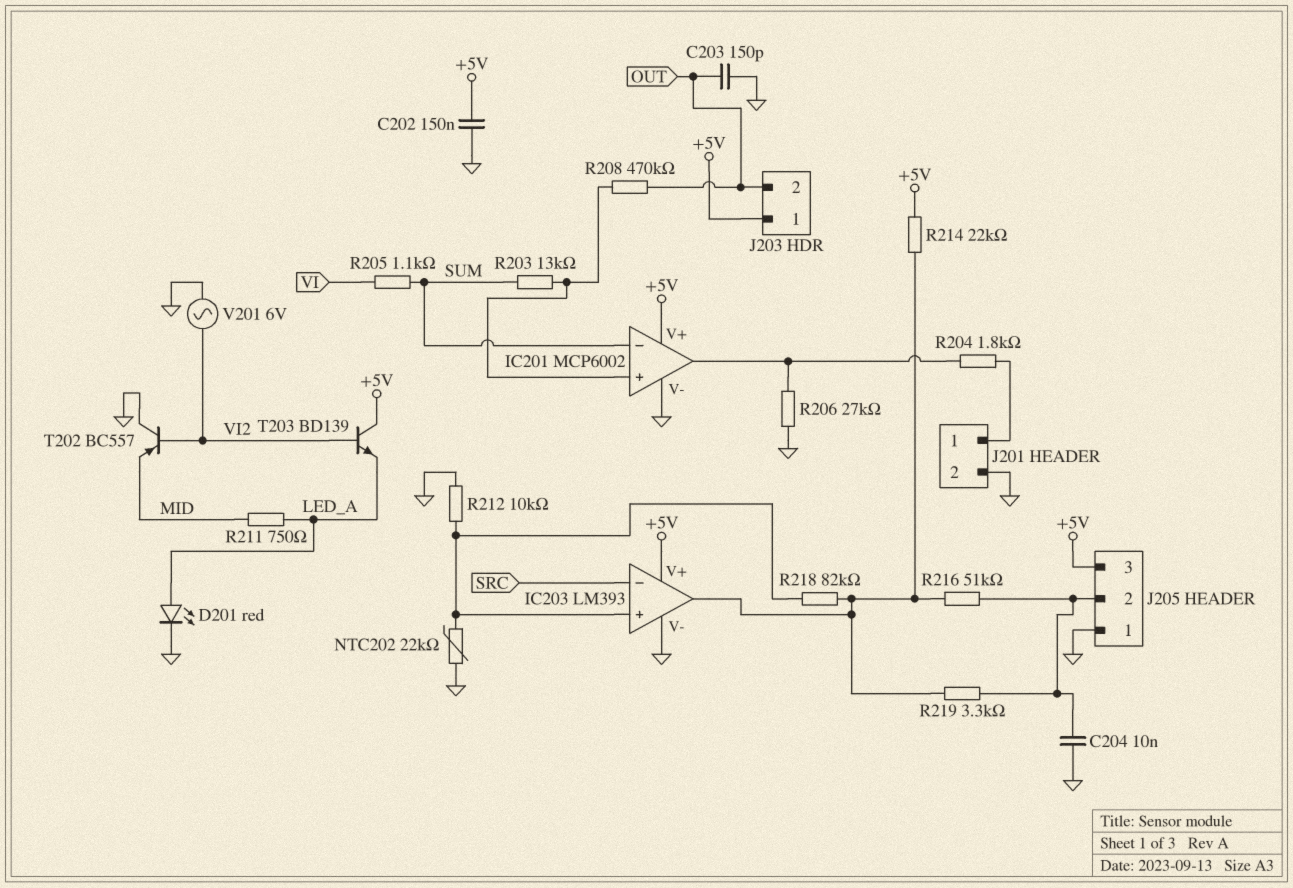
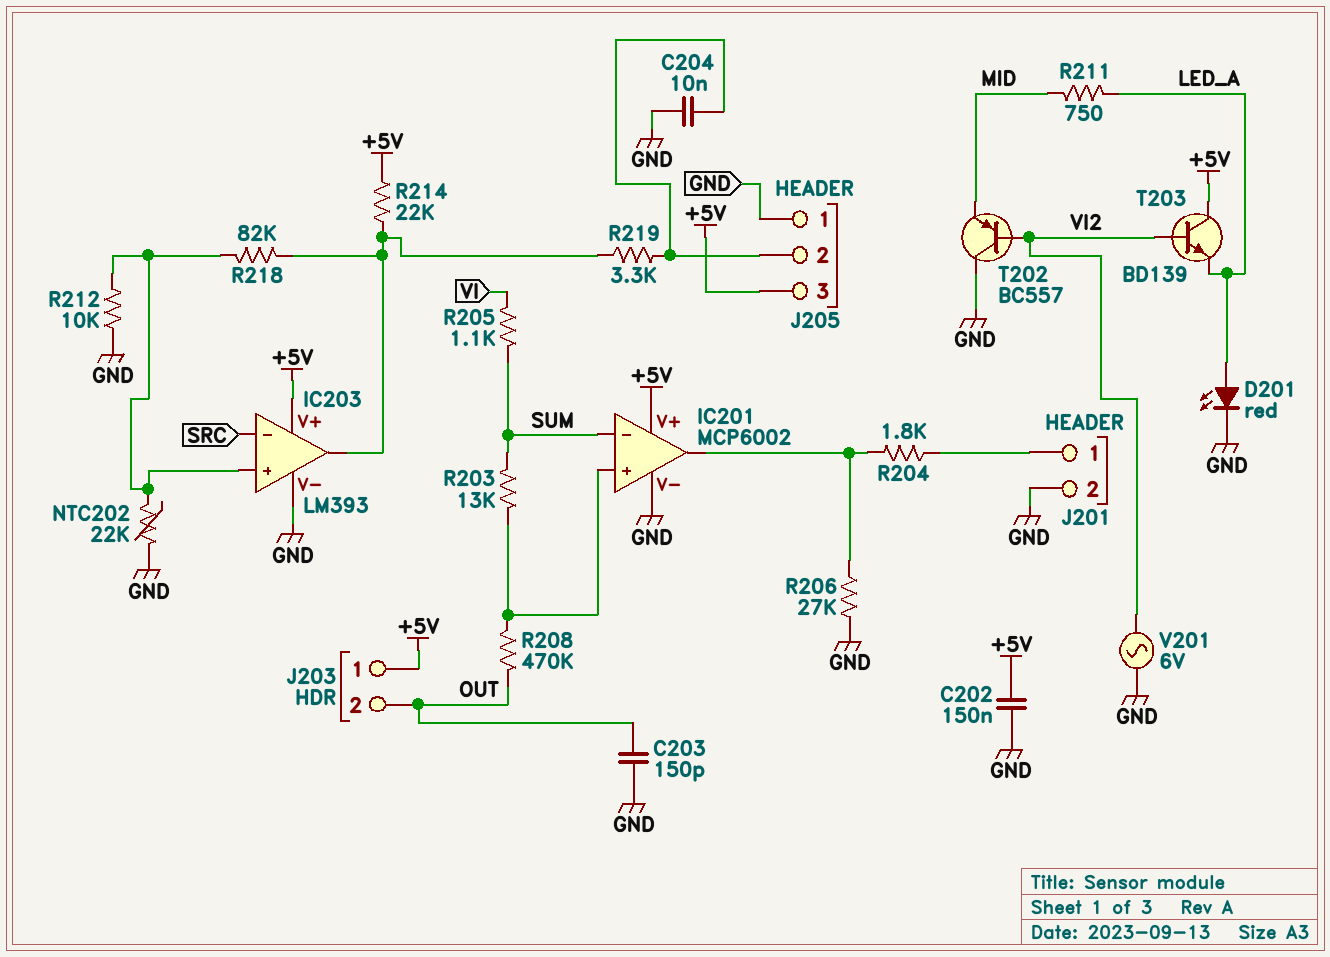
R216: 51k (IC203/out, J205/2) -> none

